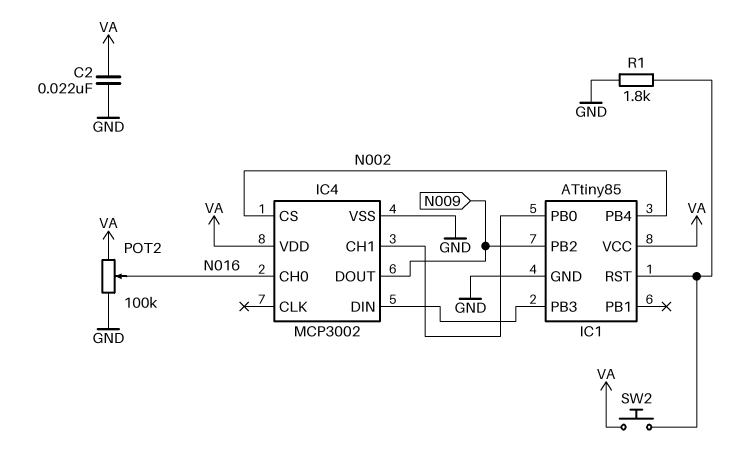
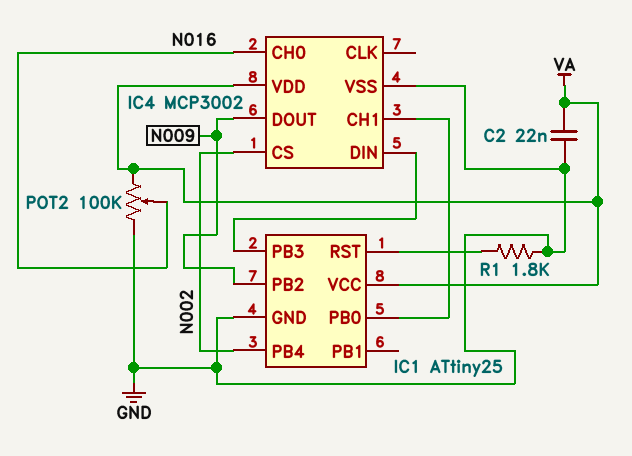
IC1: ATtiny85 -> ATtiny25
SW2: button (IC1/RST, VA) -> none

